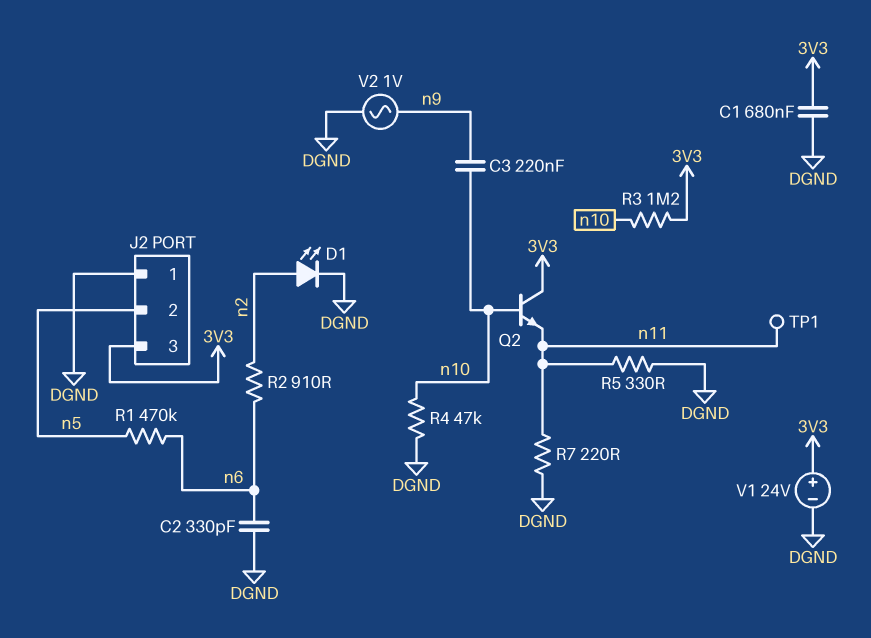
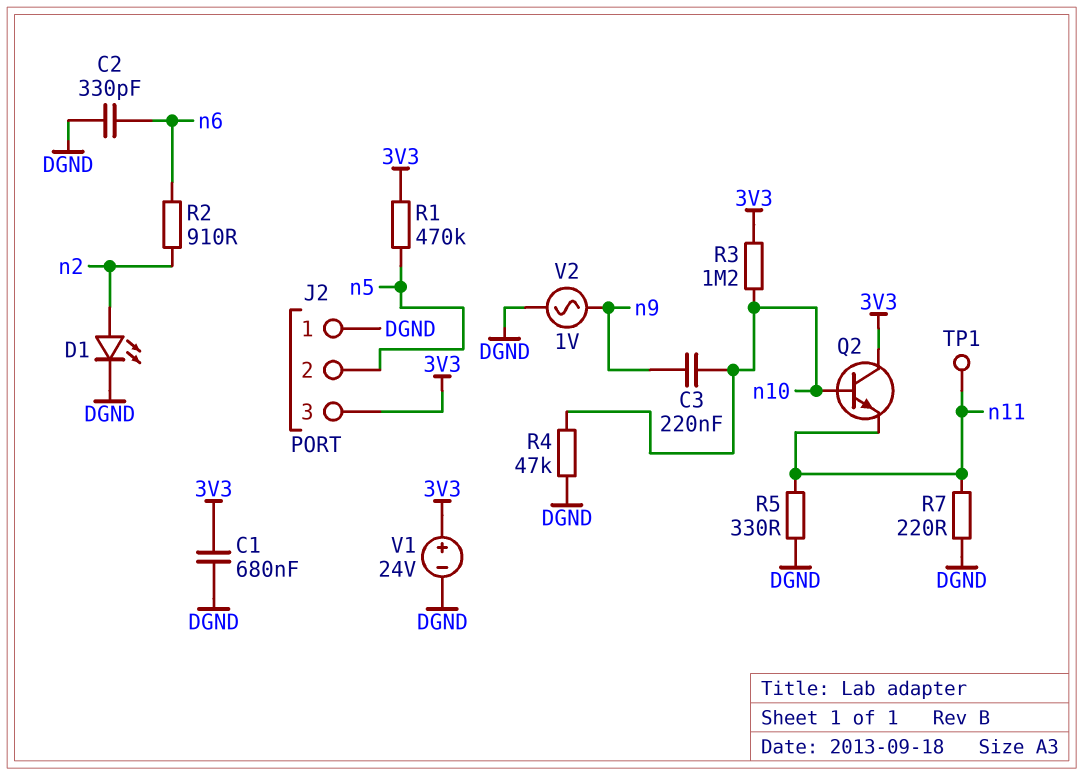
R1: 470k (n5, n6) -> 470k (3V3, n5)

